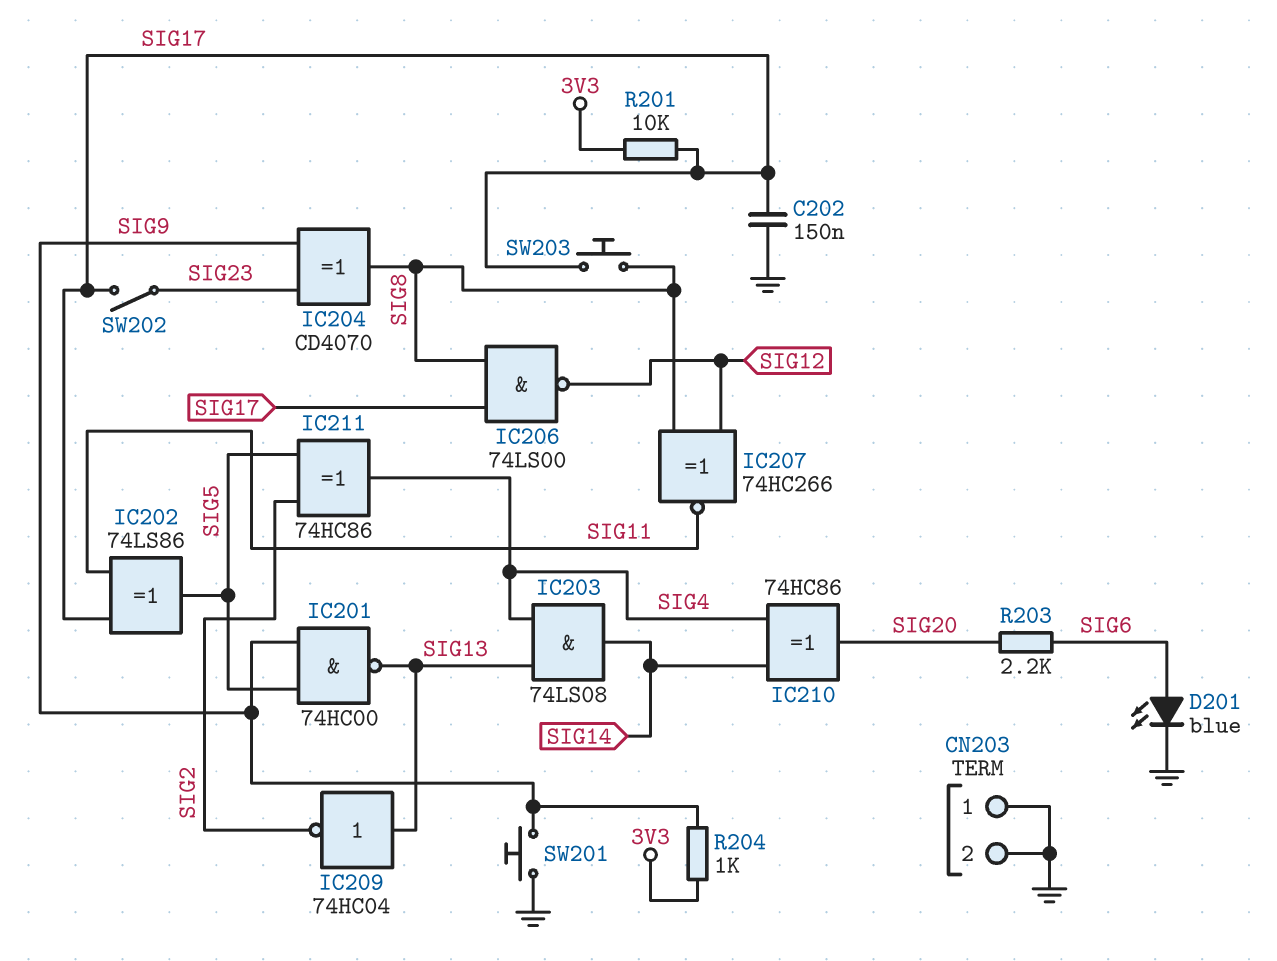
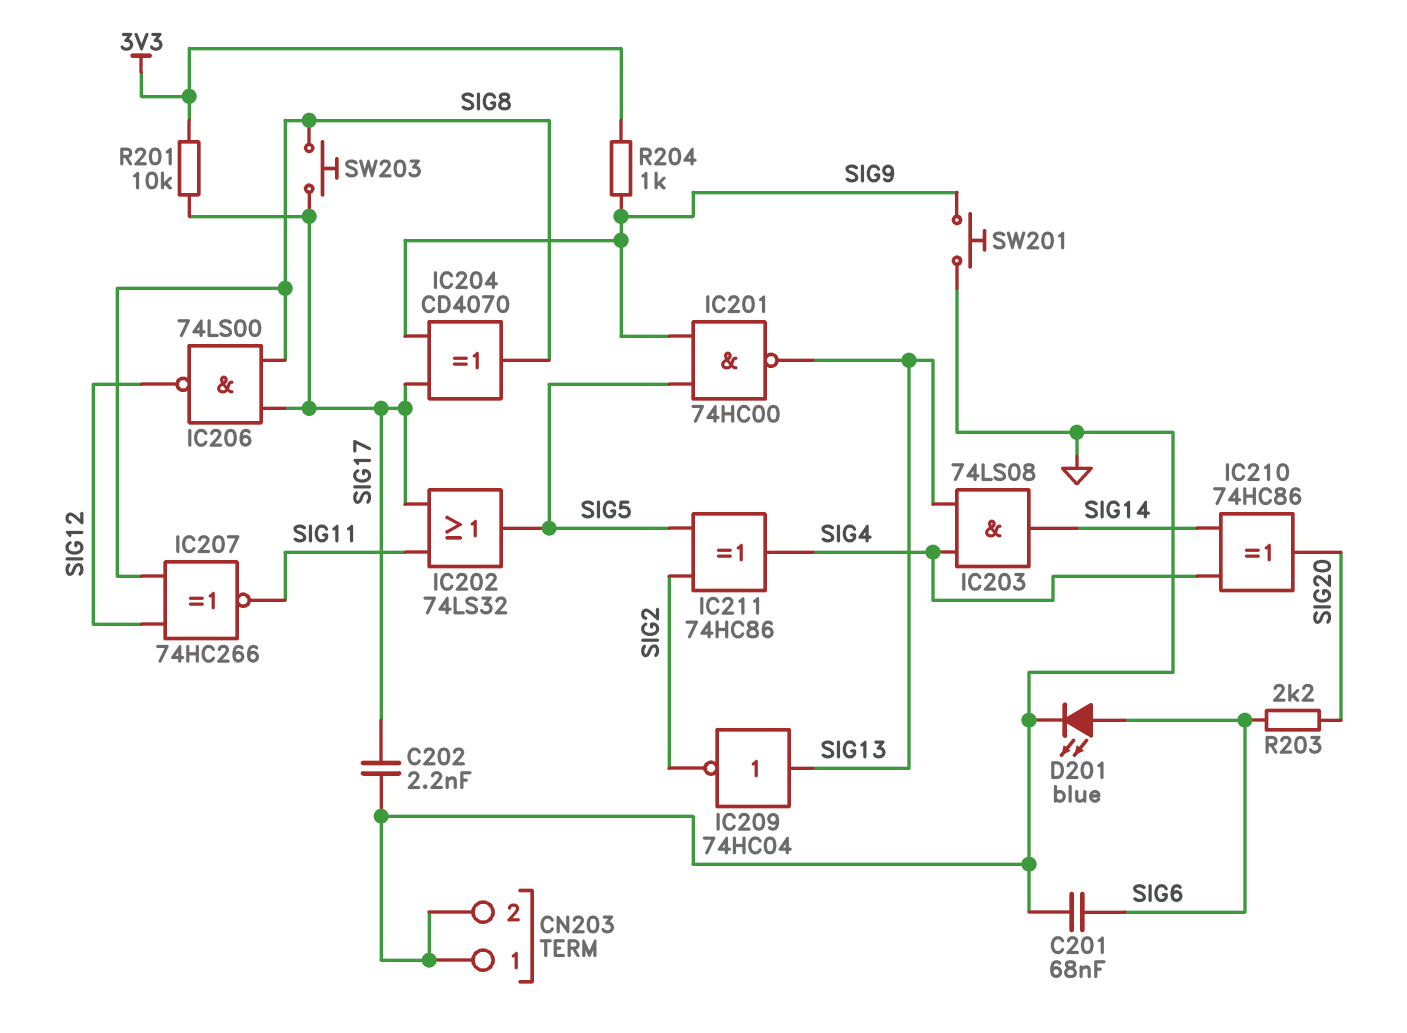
C201: none -> 68nF (GND, SIG6)
C202: 150nF (GND, SIG17) -> 2.2nF (GND, SIG17)
IC202: XOR 74LS86 (in SIG11, in SIG17, out SIG5) -> OR 74LS32 (in SIG11, in SIG17, out SIG5)
IC204: XOR CD4070 (in SIG9, in SIG23, out SIG8) -> XOR CD4070 (in SIG9, in SIG17, out SIG8)
SW202: switch (SIG17, SIG23) -> none

